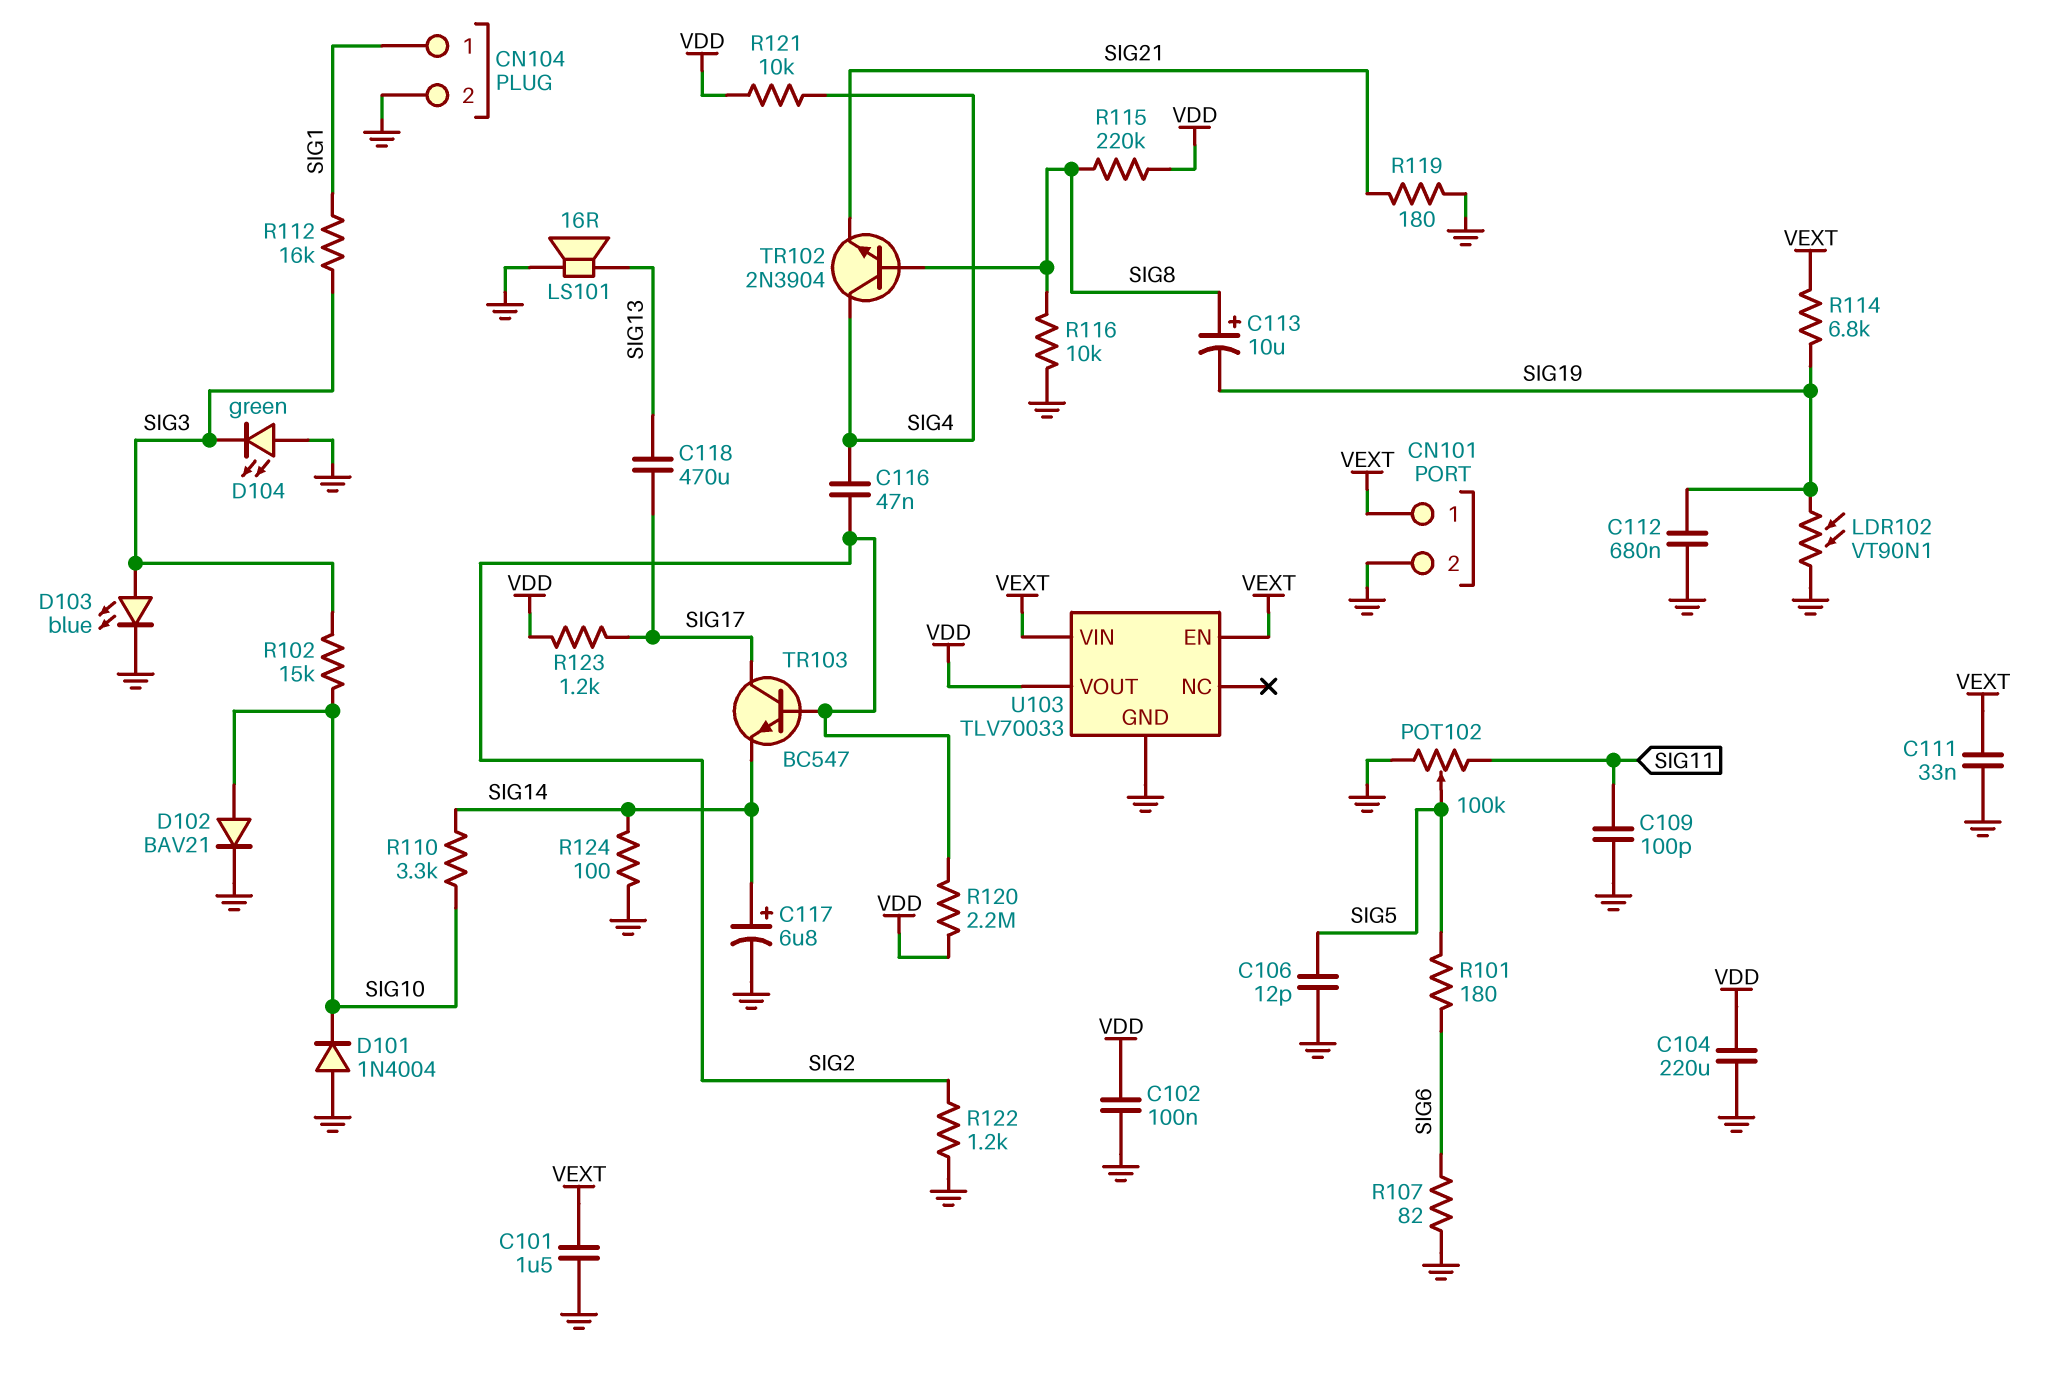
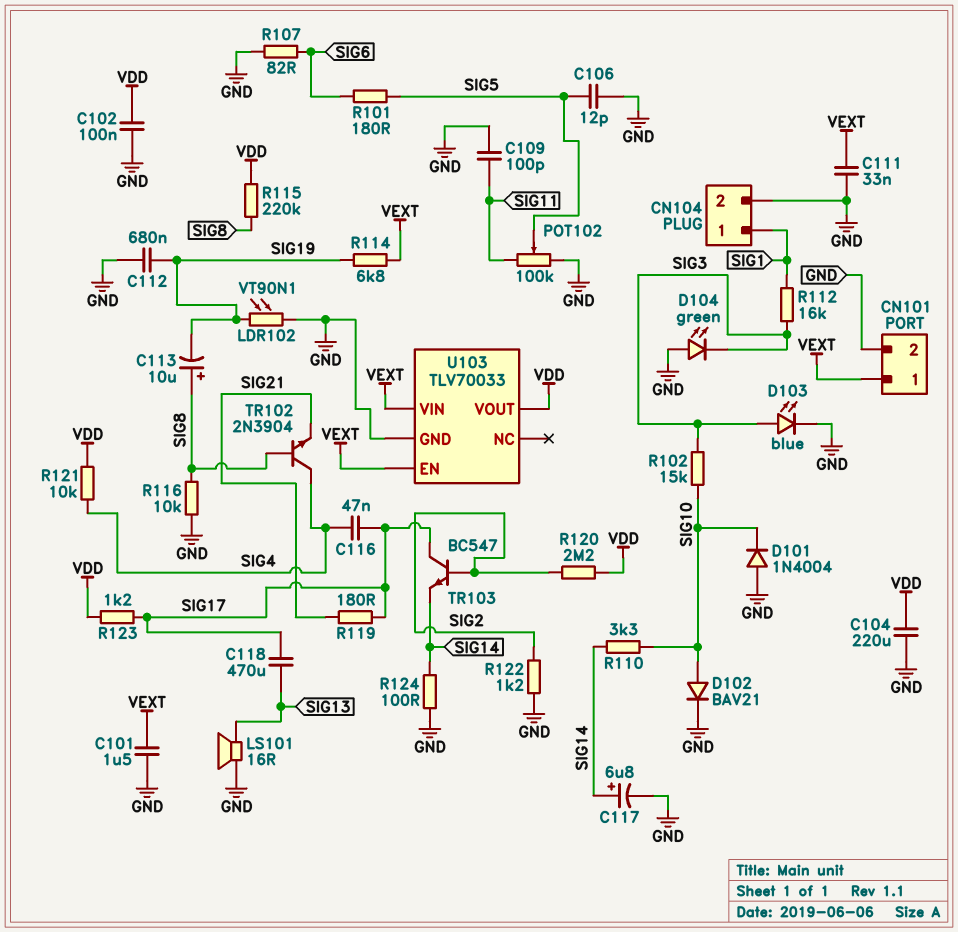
C116: 47nF (SIG2, SIG4) -> 47nF (SIG4, SIG17)
R119: 180 (GND, SIG21) -> 180 (SIG17, SIG21)

